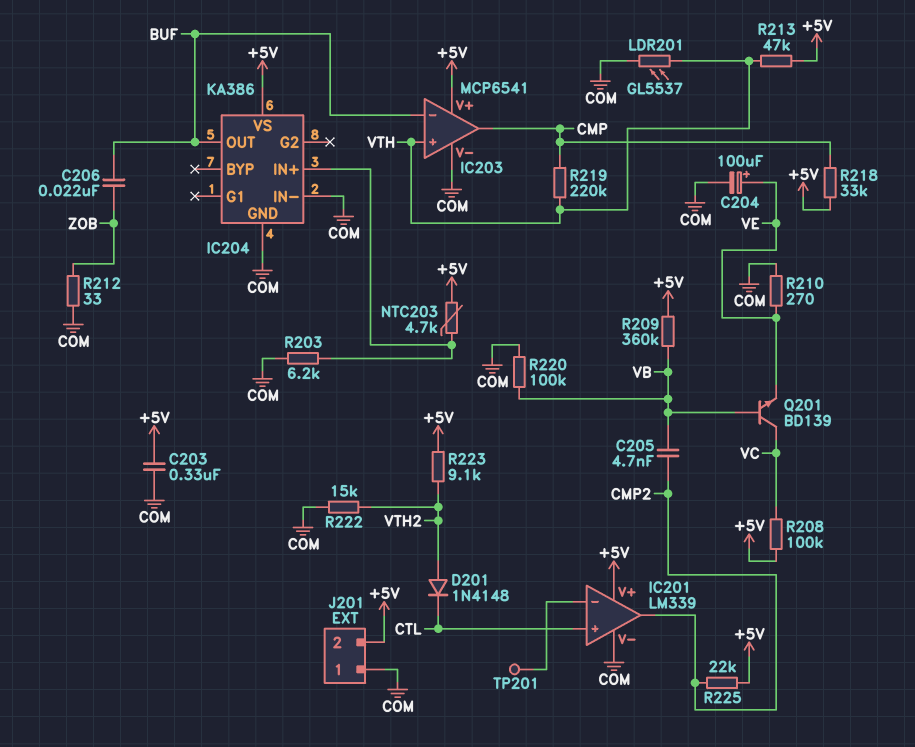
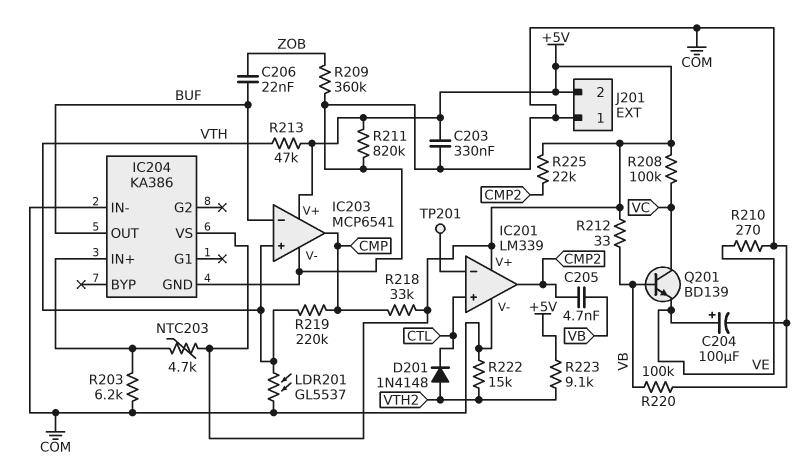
R209: 360k (+5V, VB) -> 360k (COM, ZOB)
R211: none -> 820k (+5V, COM)
R212: 33 (COM, ZOB) -> 33 (+5V, VB)

